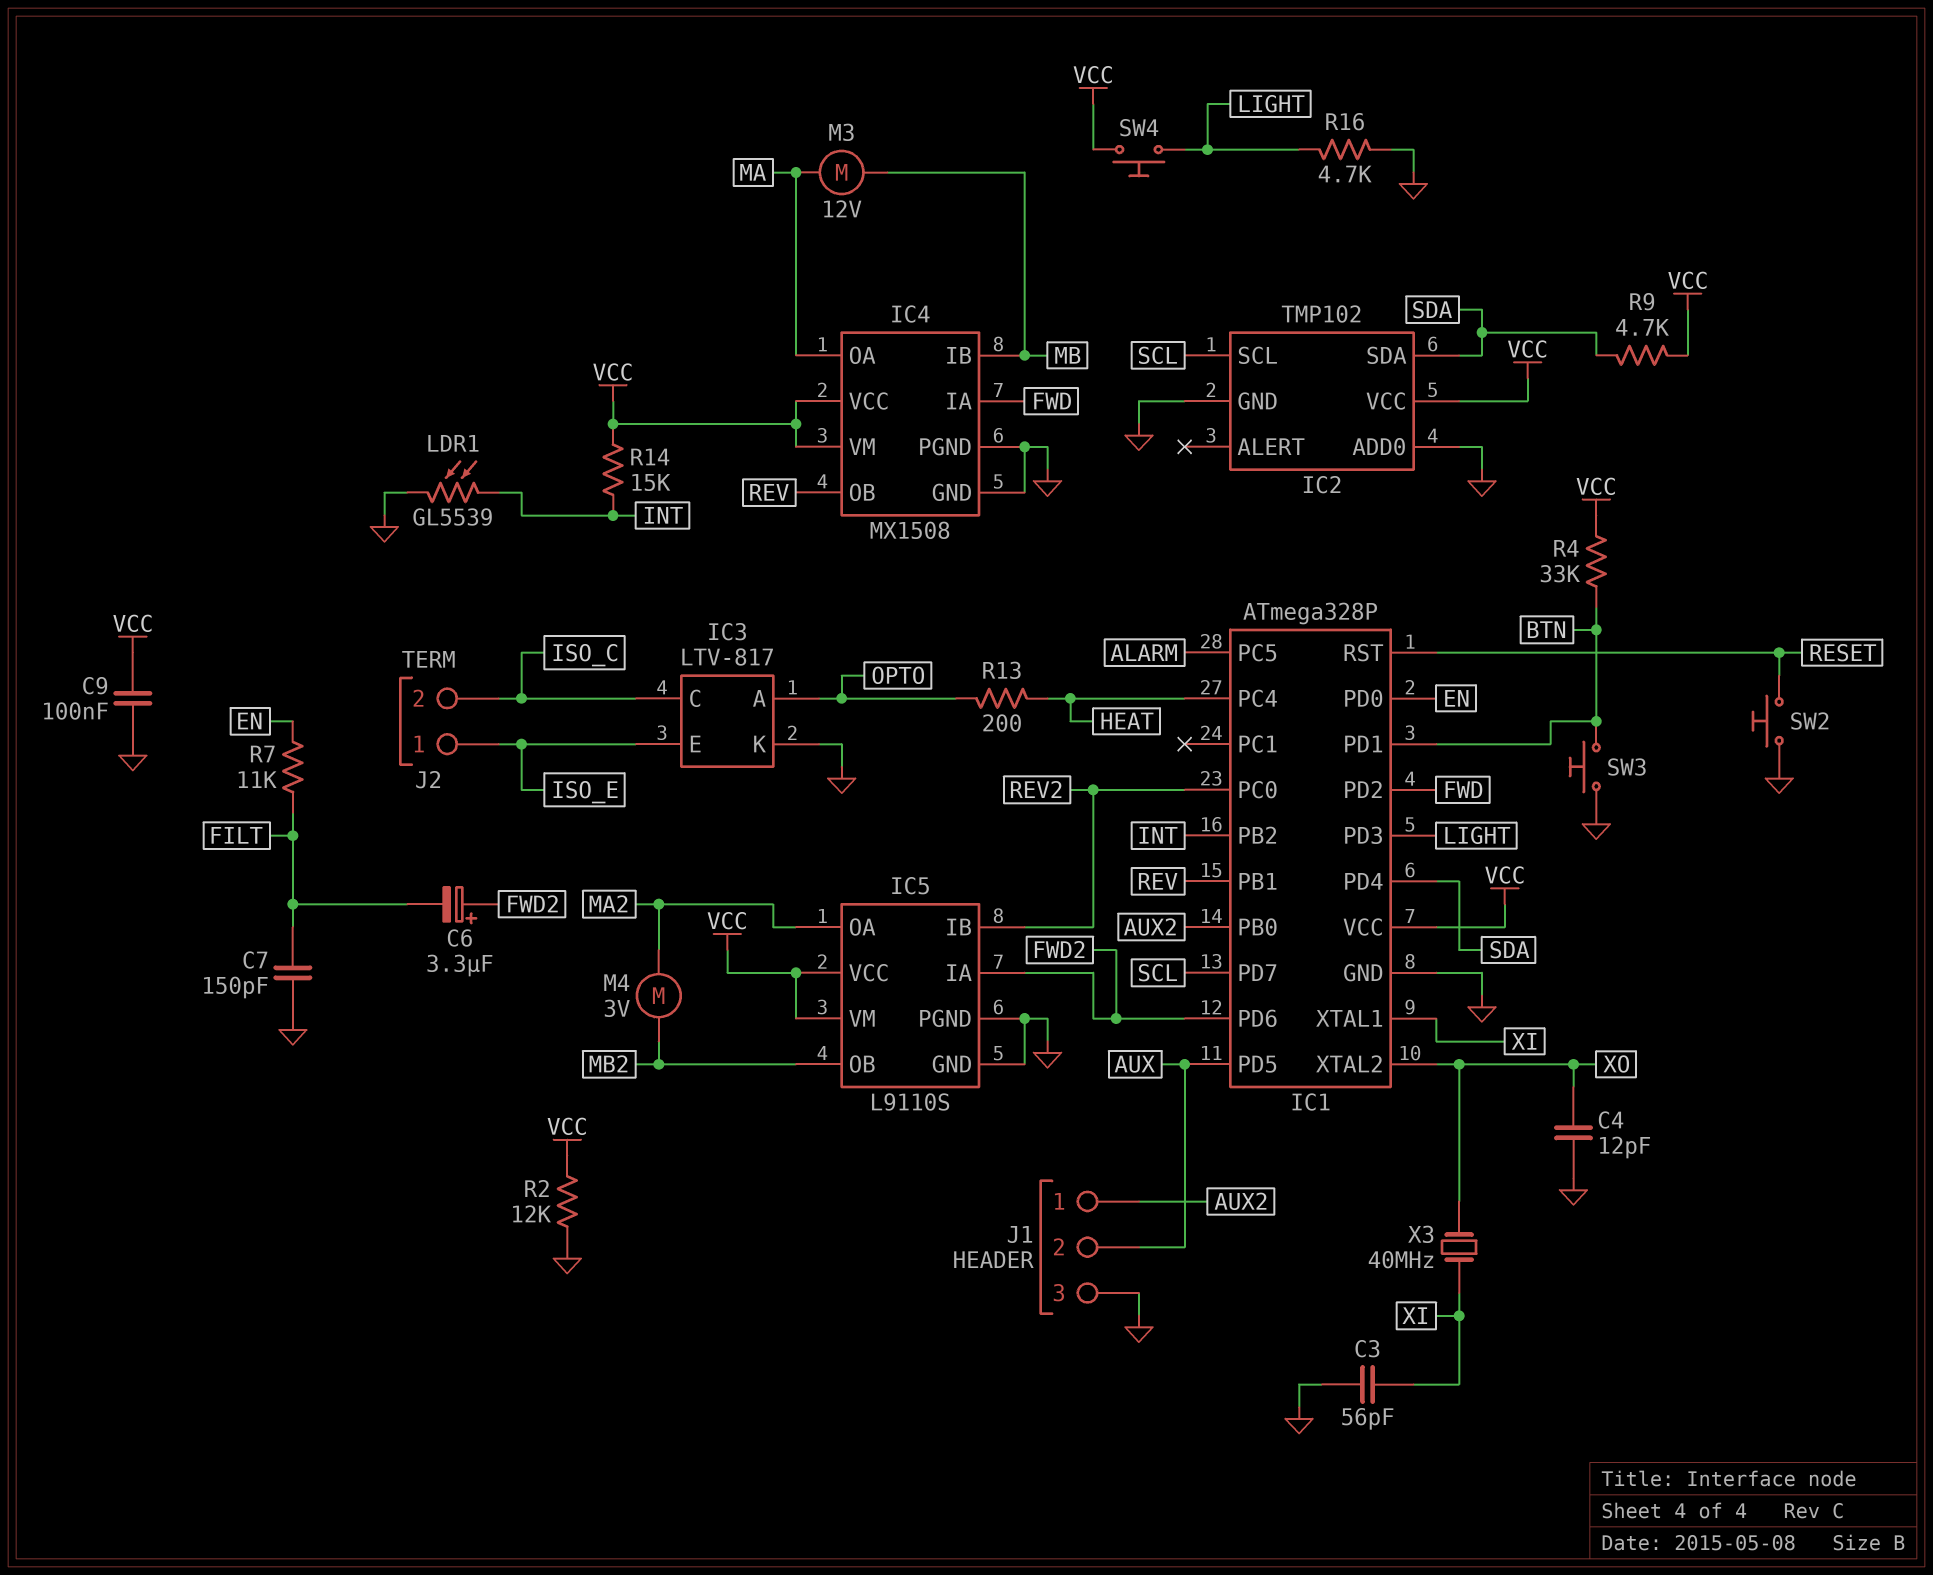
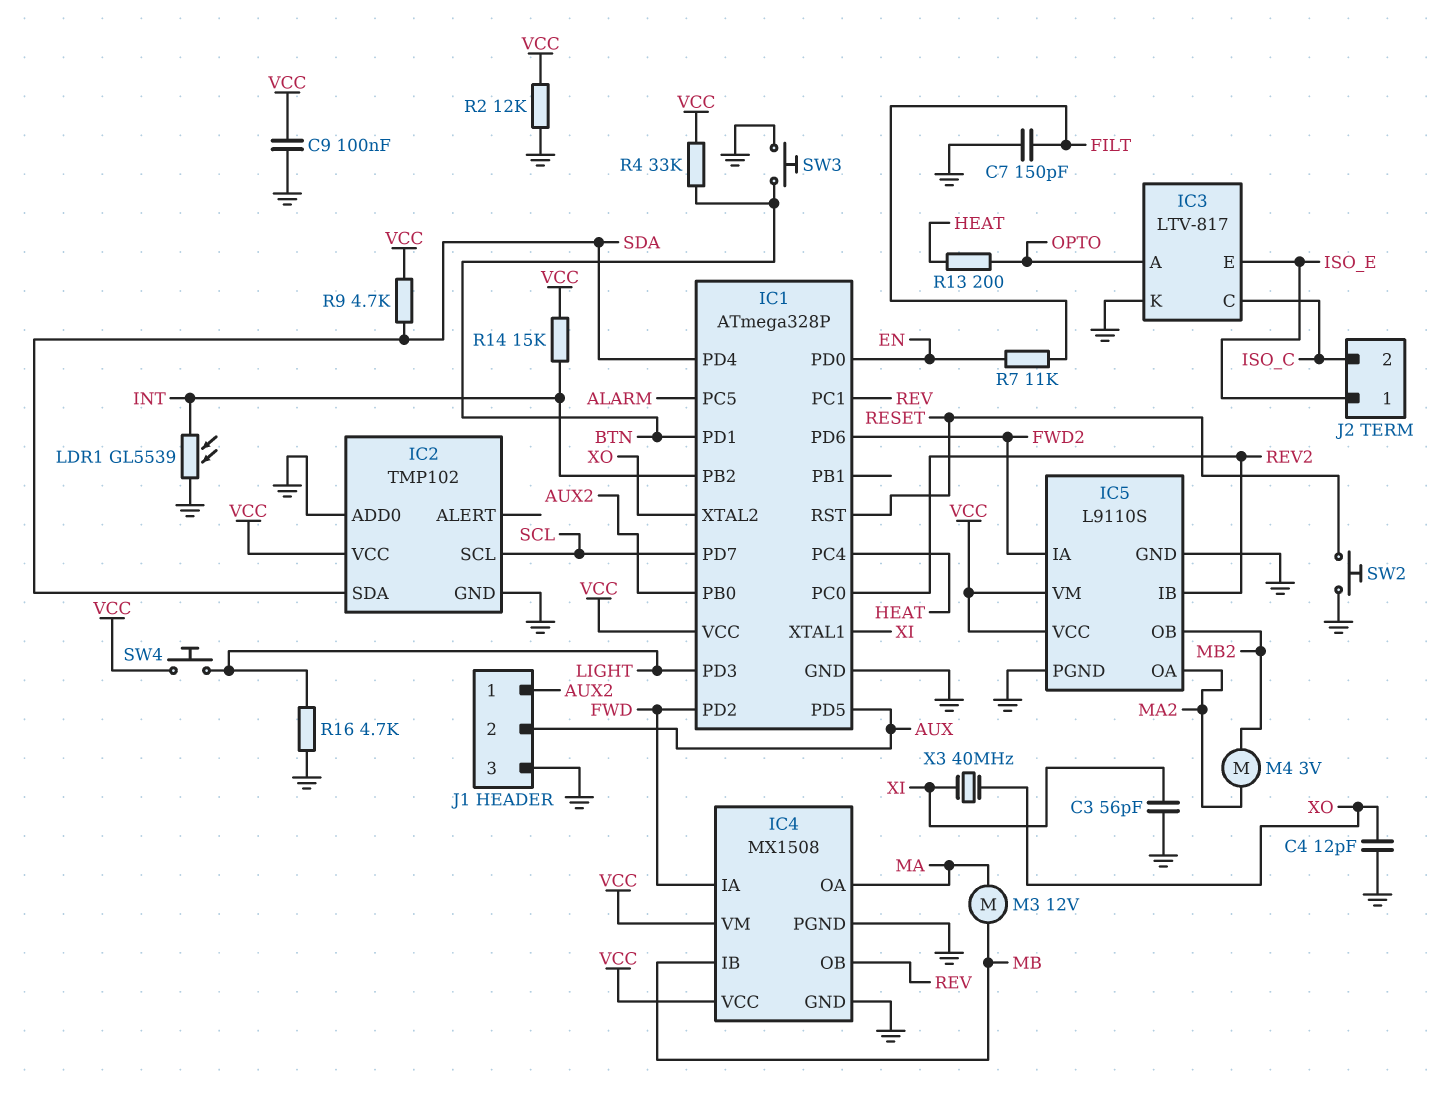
C6: 3.3uF (plus FWD2, minus FILT) -> none
IC1 pin PB1: REV -> none
IC1 pin PC1: none -> REV

